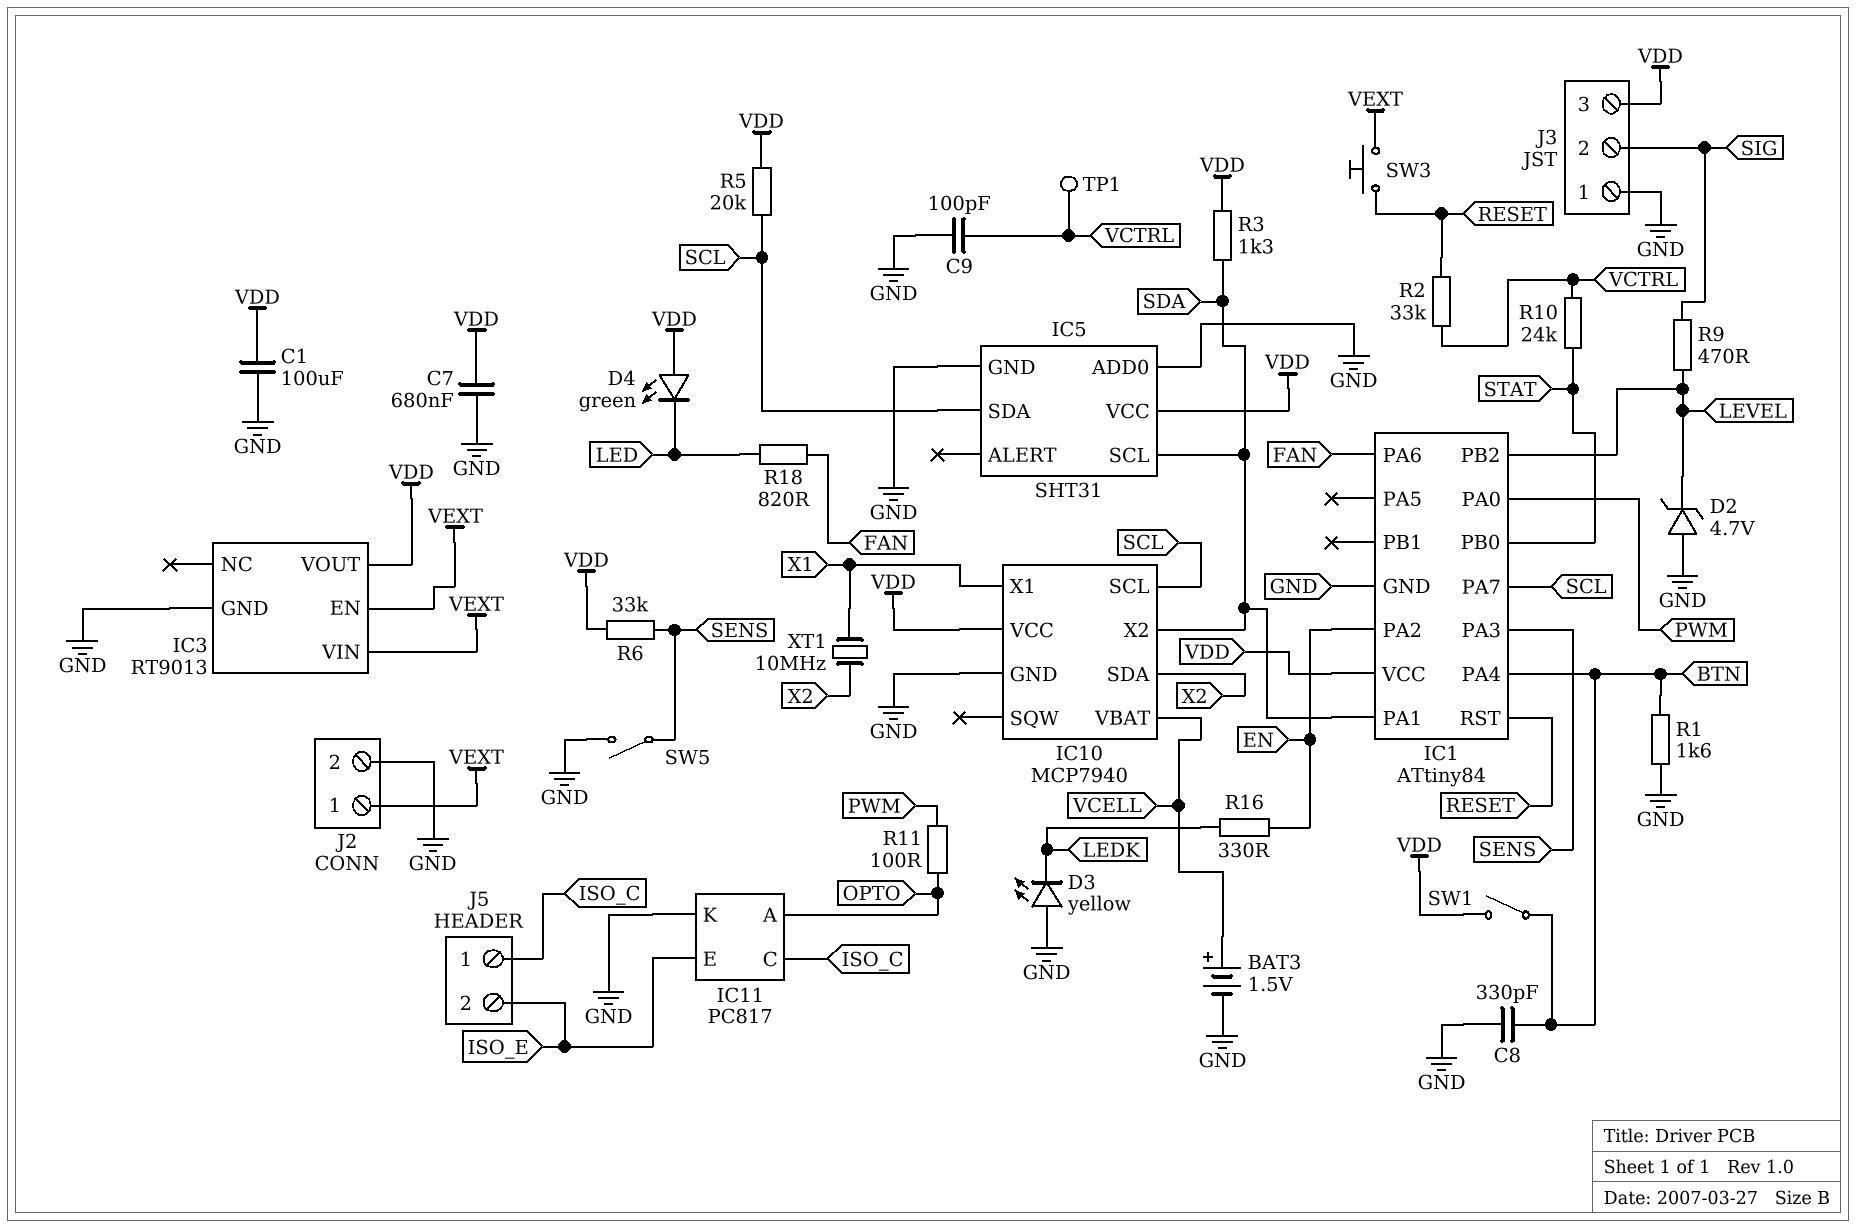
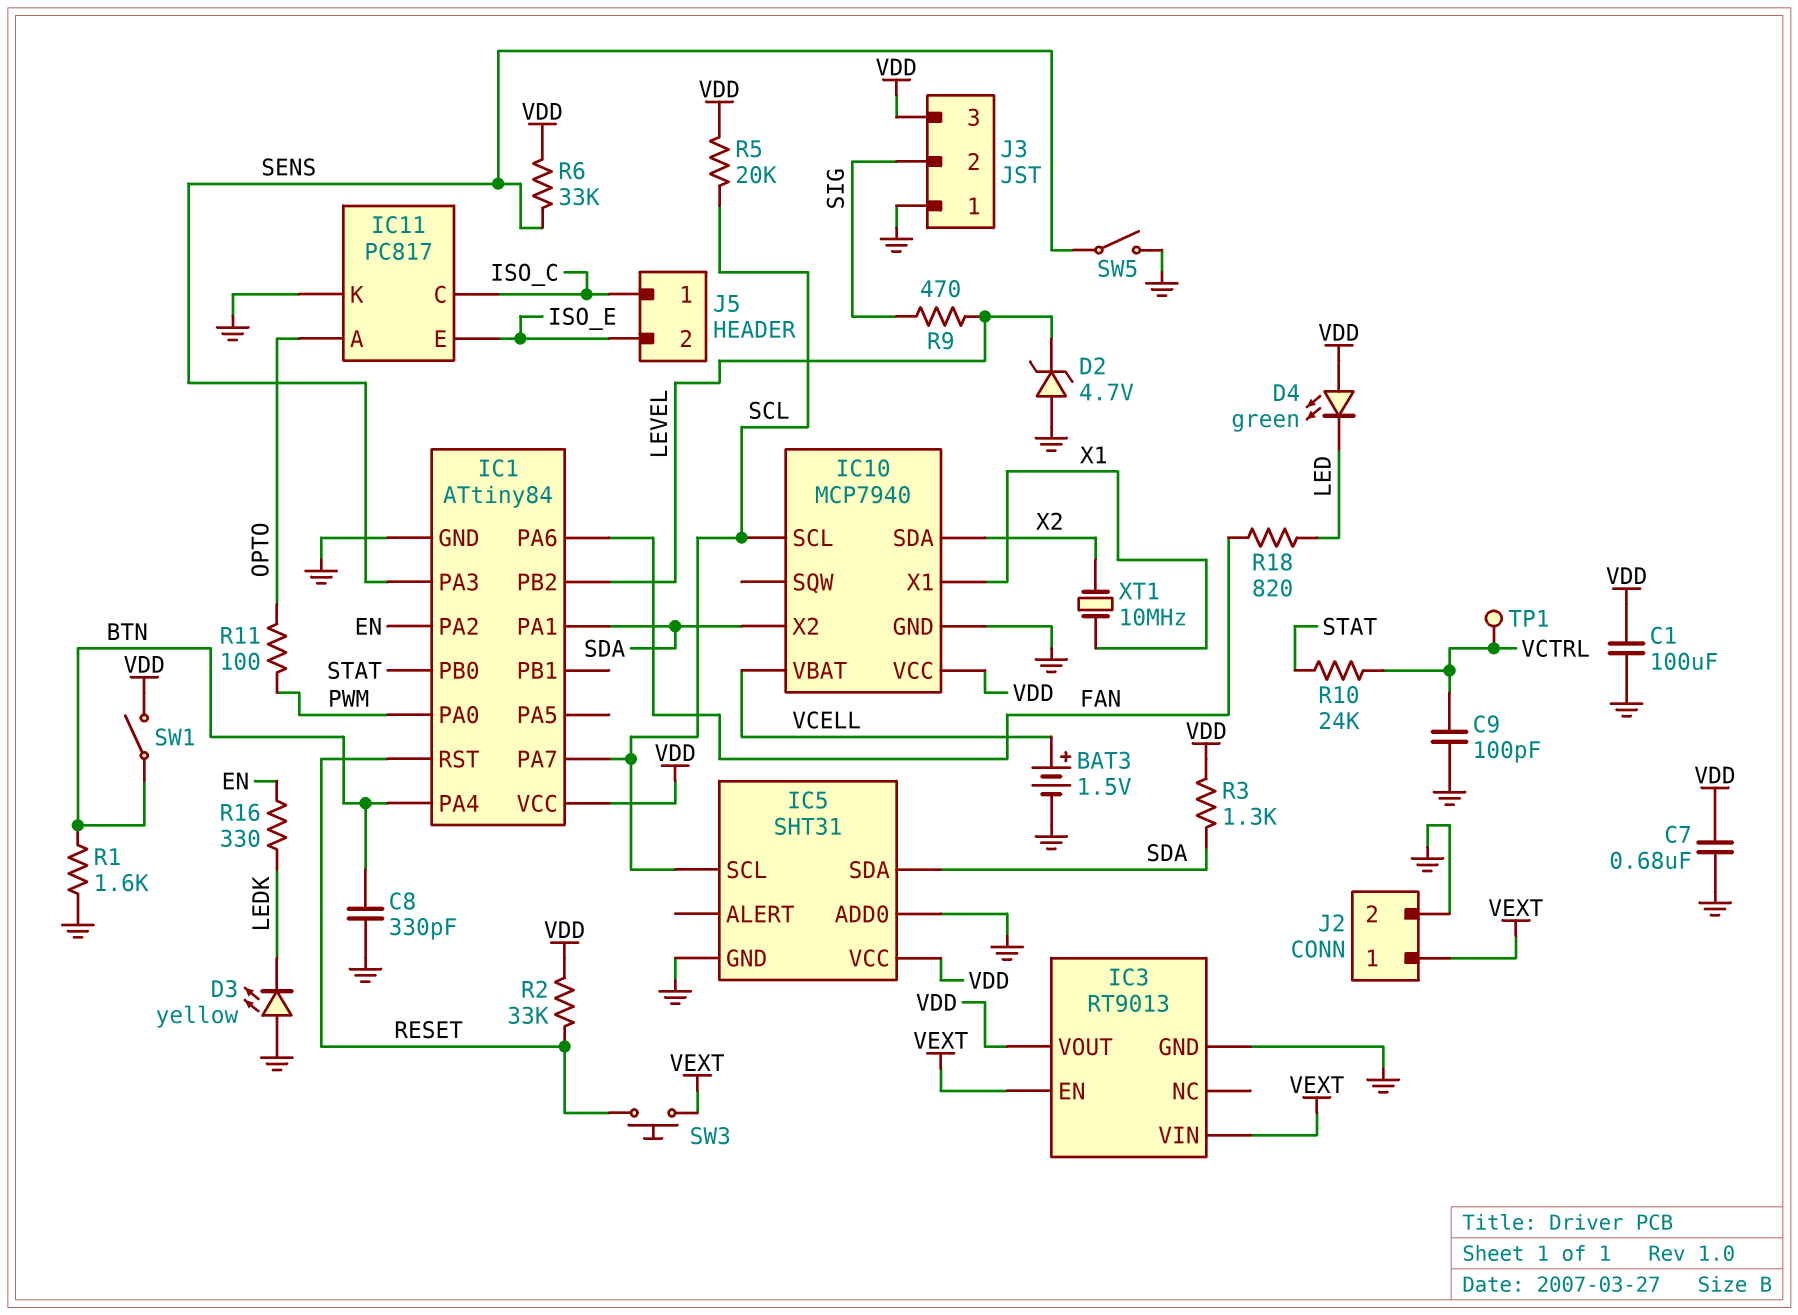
IC5 pin SCL: SDA -> SCL
IC5 pin SDA: SCL -> SDA
R2: 33k (RESET, VCTRL) -> 33k (RESET, VDD)

